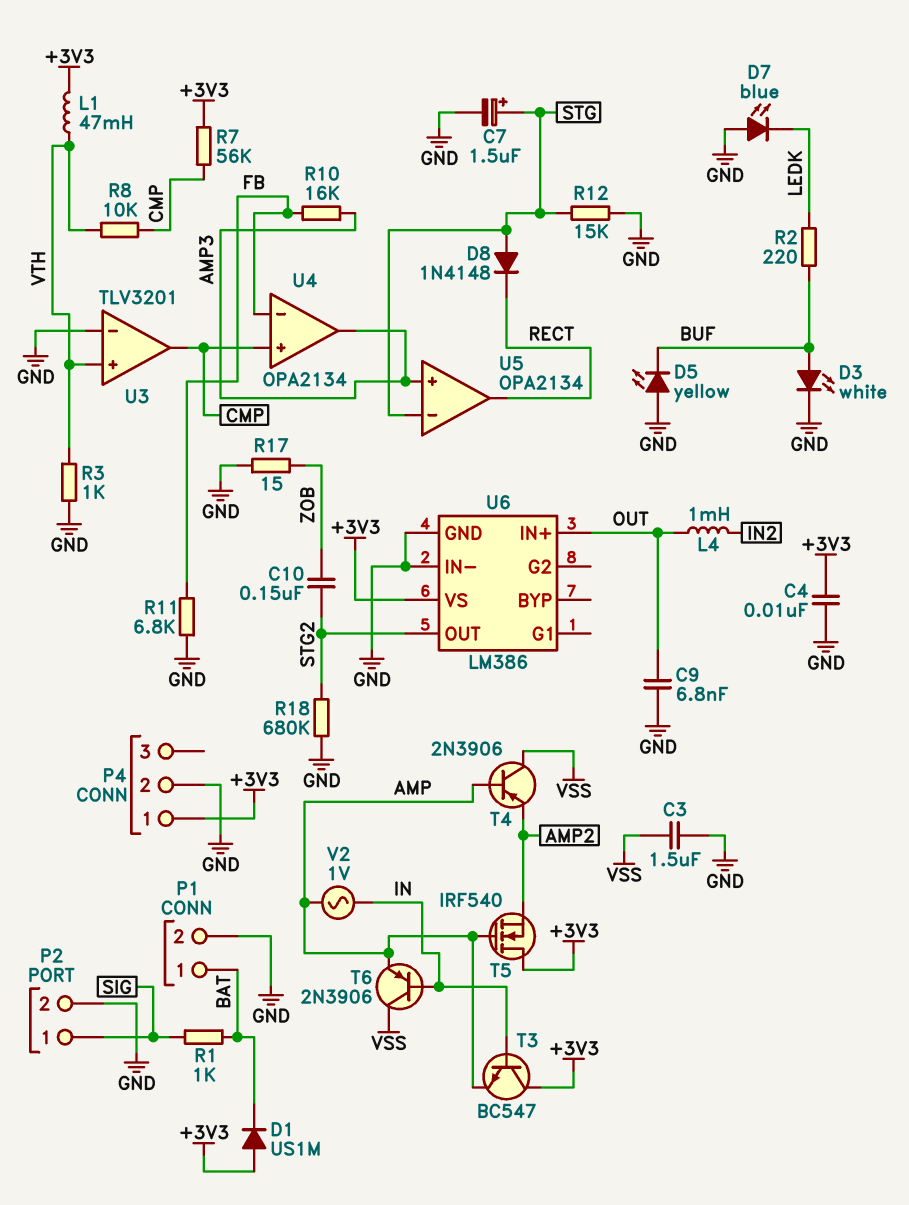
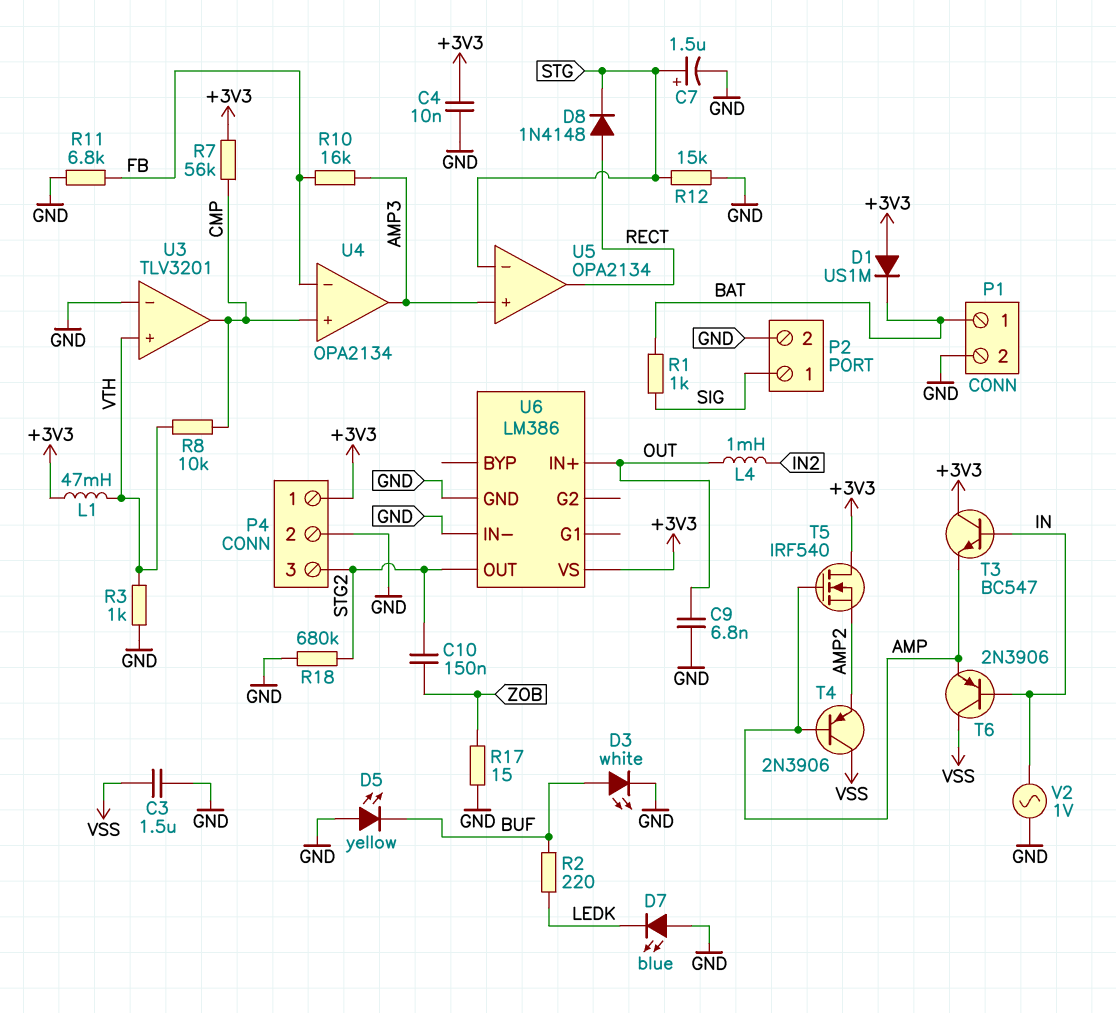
D8: diode 1N4148 (A STG, K RECT) -> diode 1N4148 (A RECT, K STG)
P4 pin 3: none -> STG2
V2: AC 1V (AMP, IN) -> AC 1V (GND, IN)

